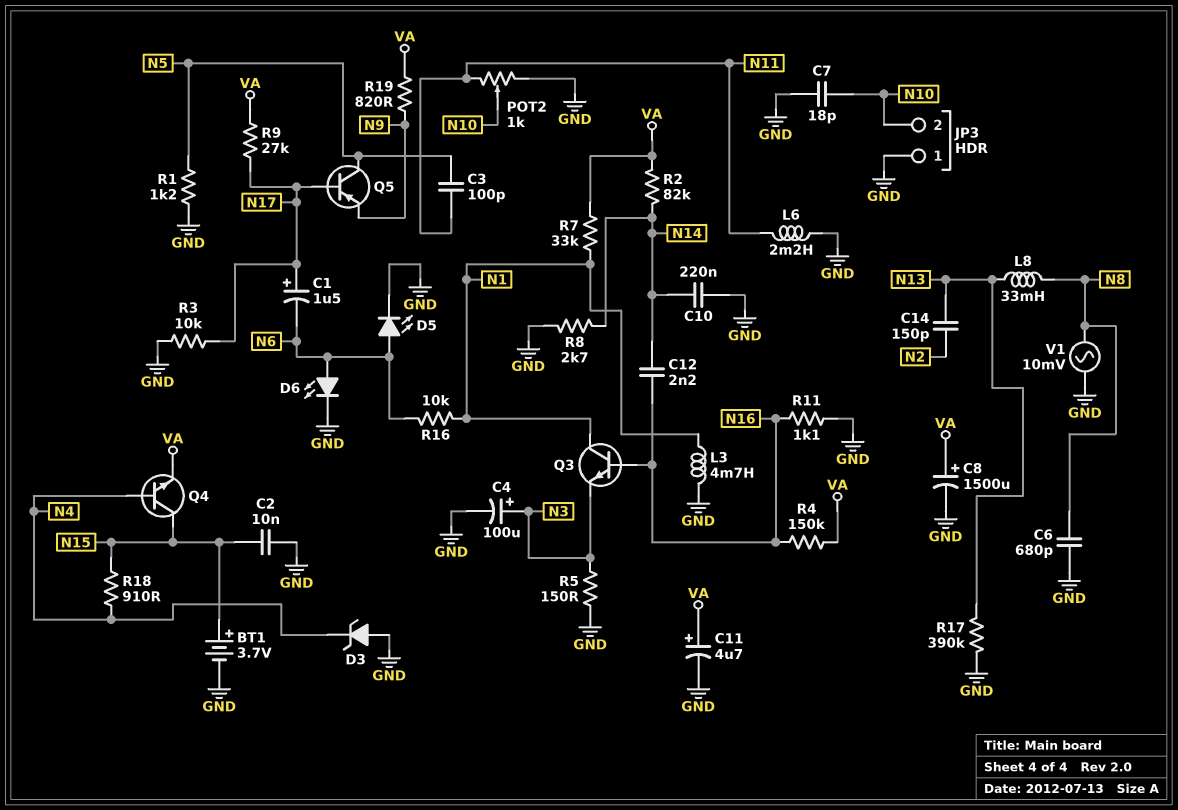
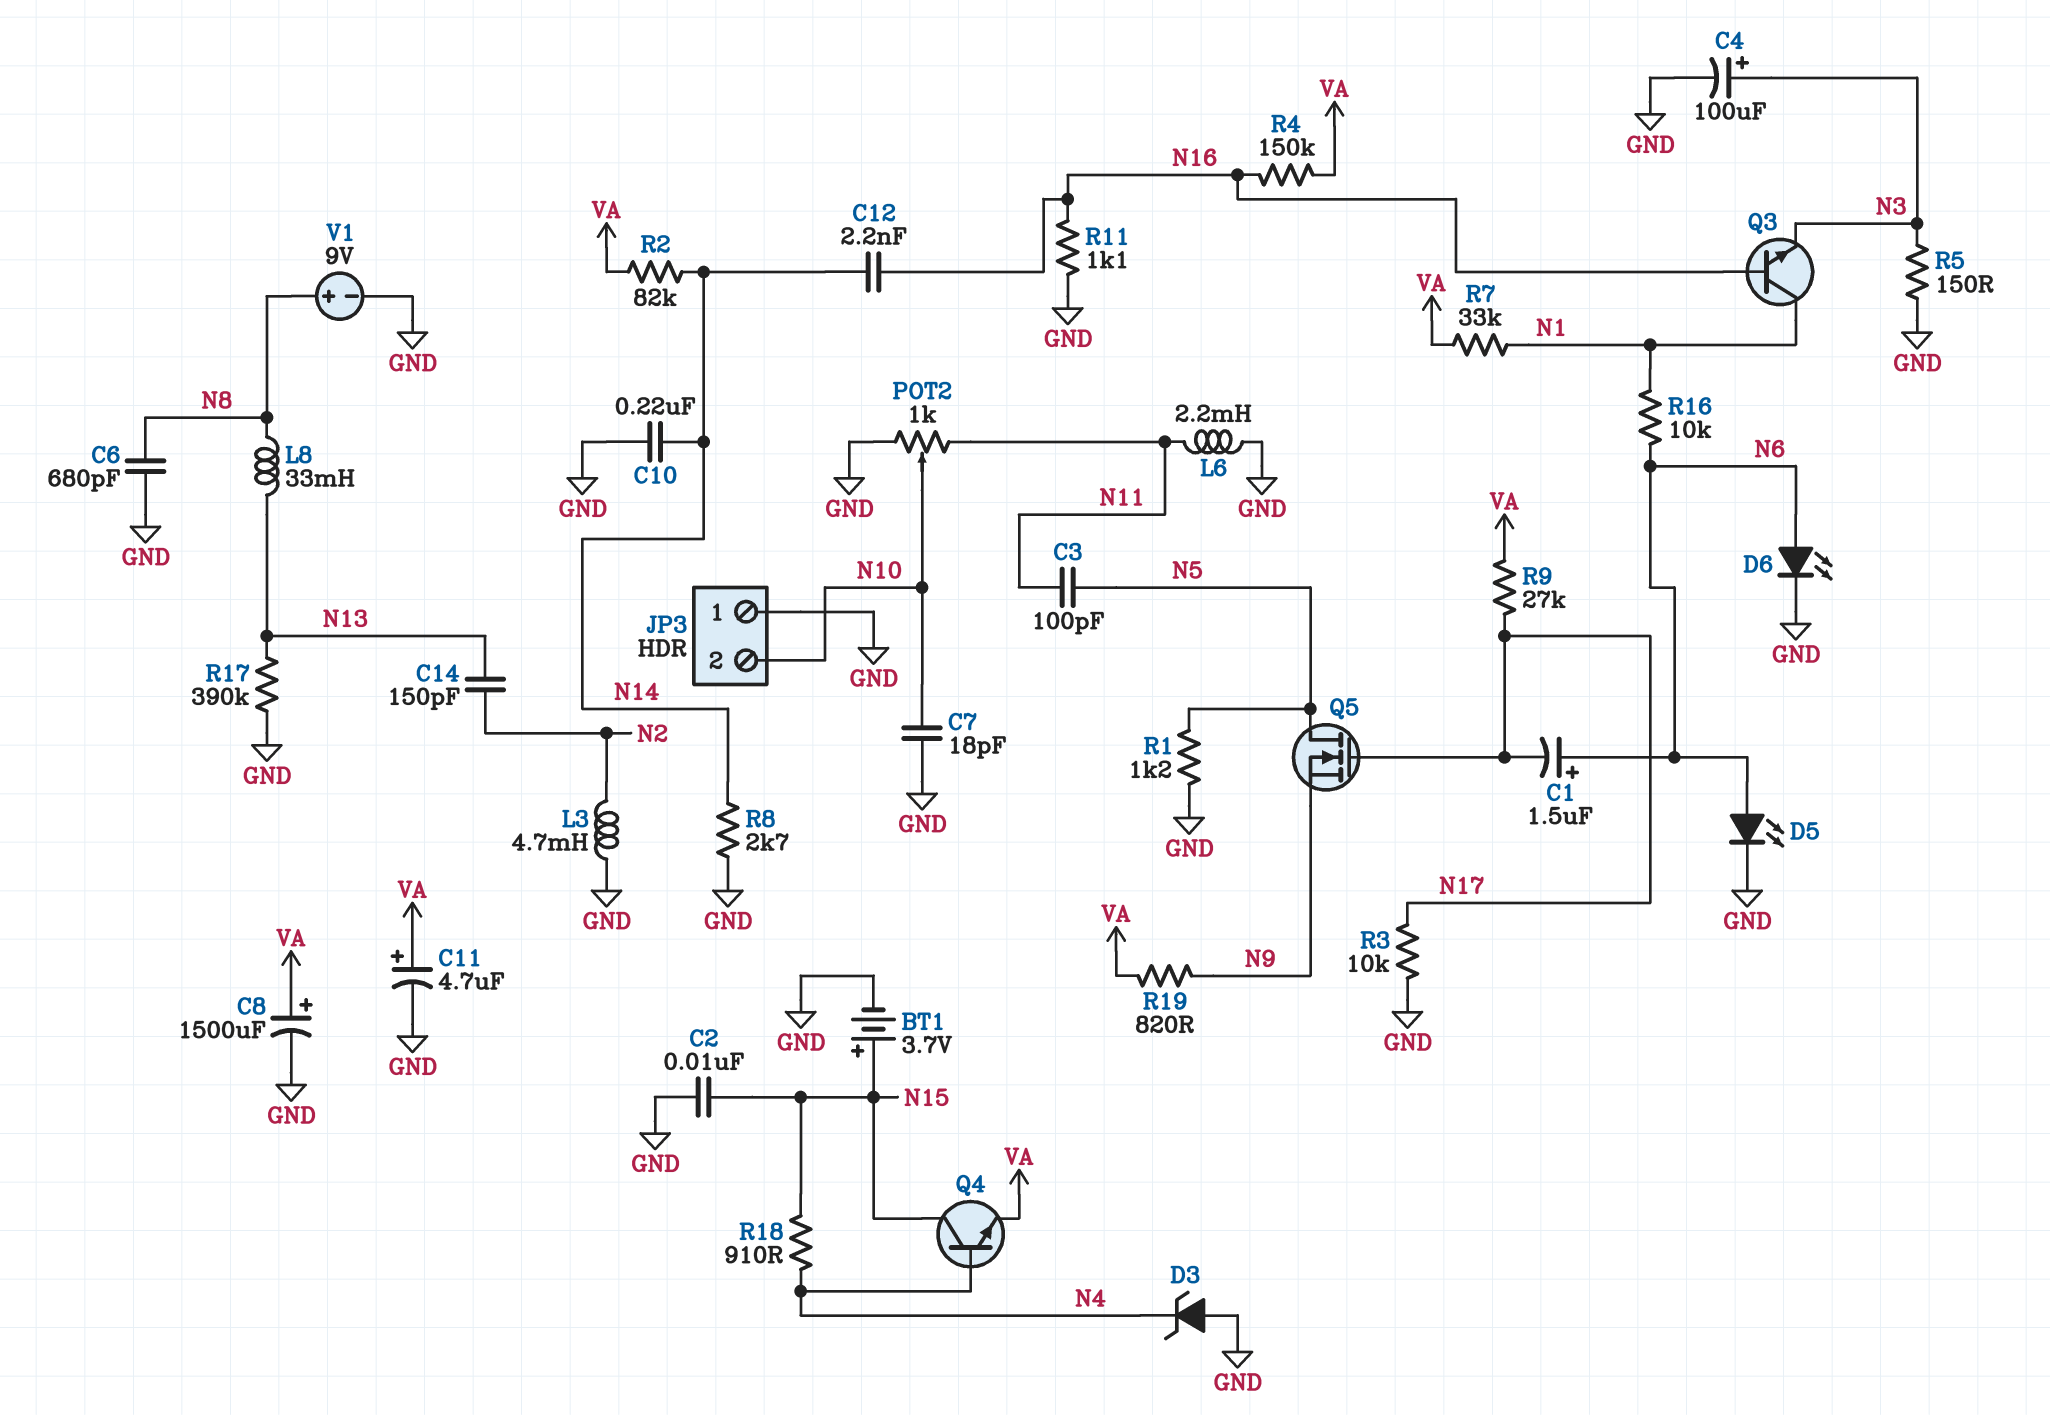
C1: 1.5uF (plus N17, minus N6) -> 1.5uF (plus N6, minus N17)
L3: 4.7mH (GND, N1) -> 4.7mH (GND, N2)
Q5: PNP (B N17, C N5, E N9) -> NMOS (G N17, D N5, S N9)
V1: AC 10mV (GND, N8) -> 9V (plus N8, minus GND)

